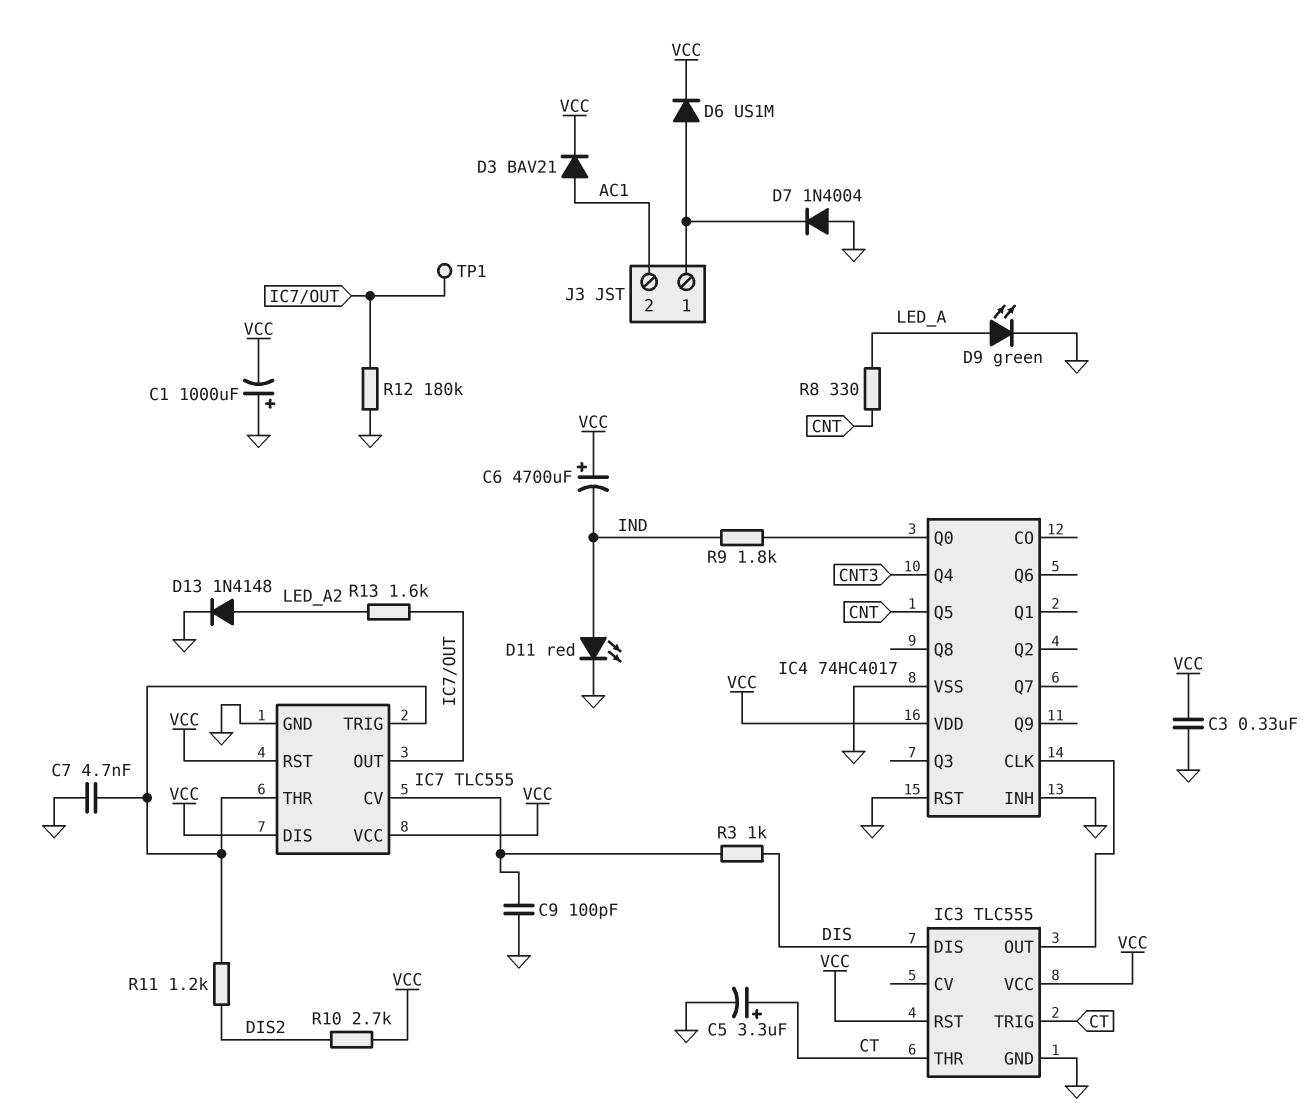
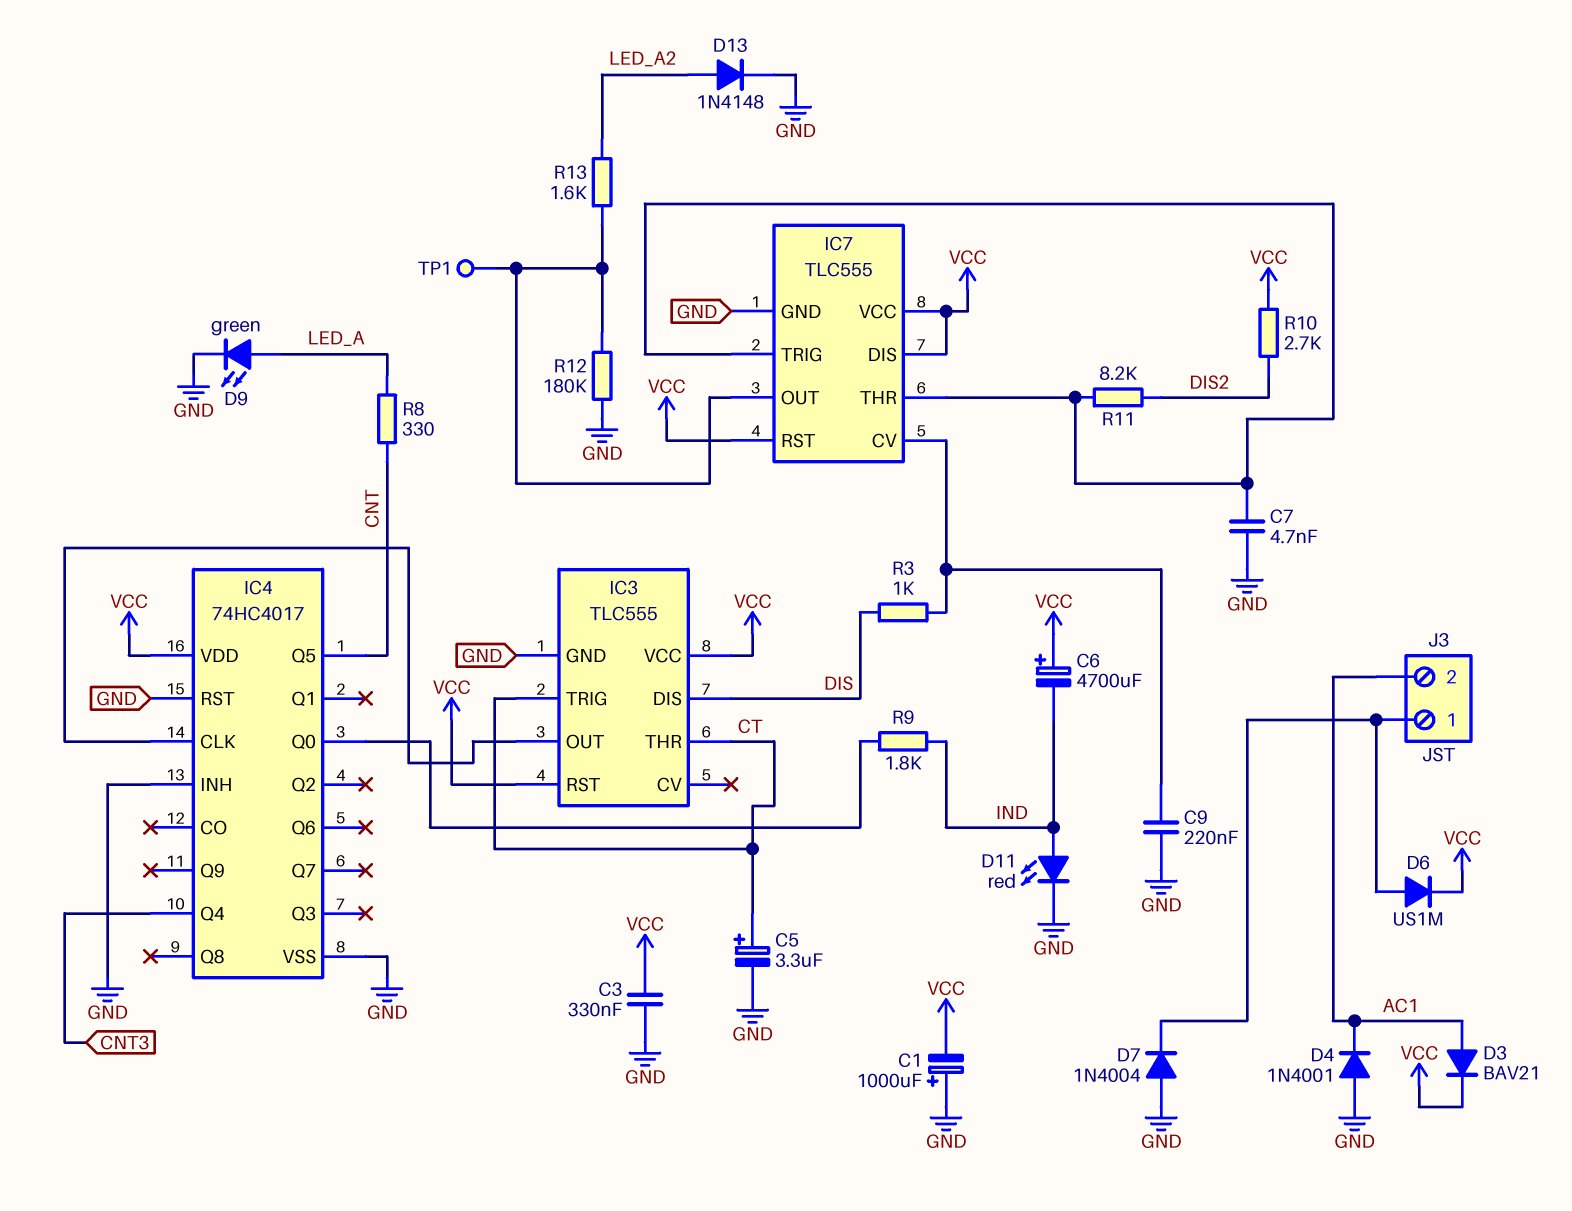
C9: 100pF (GND, IC7/CV) -> 220nF (GND, IC7/CV)
D4: none -> diode 1N4001 (A GND, K AC1)
R11: 1.2k (DIS2, IC7/THR) -> 8.2k (DIS2, IC7/THR)

